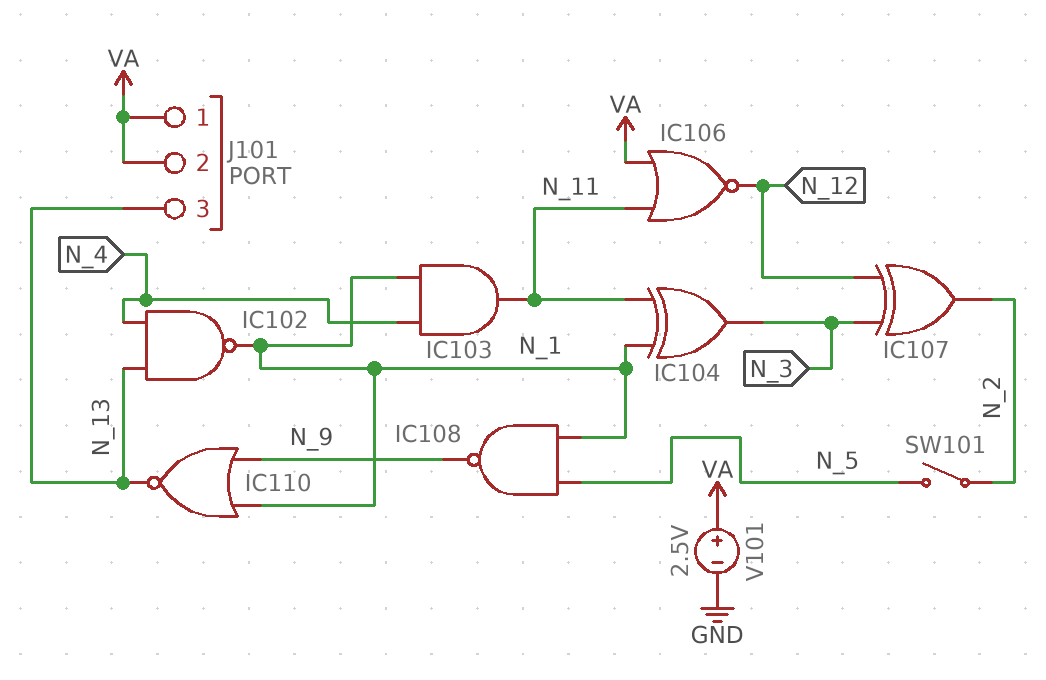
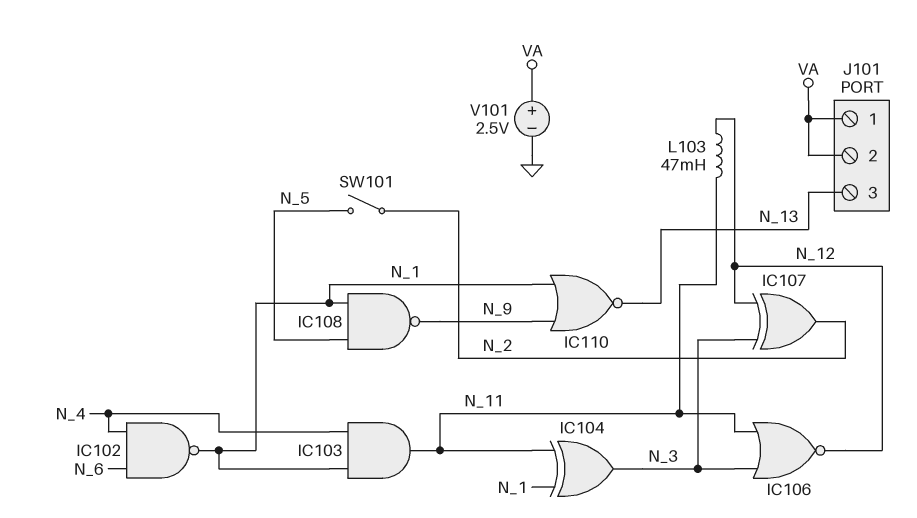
IC102: NAND (in N_4, in N_13, out N_1) -> NAND (in N_4, in N_6, out N_1)
IC106: NOR (in N_11, in VA, out N_12) -> NOR (in N_3, in N_11, out N_12)
L103: none -> 47mH (N_11, N_12)

